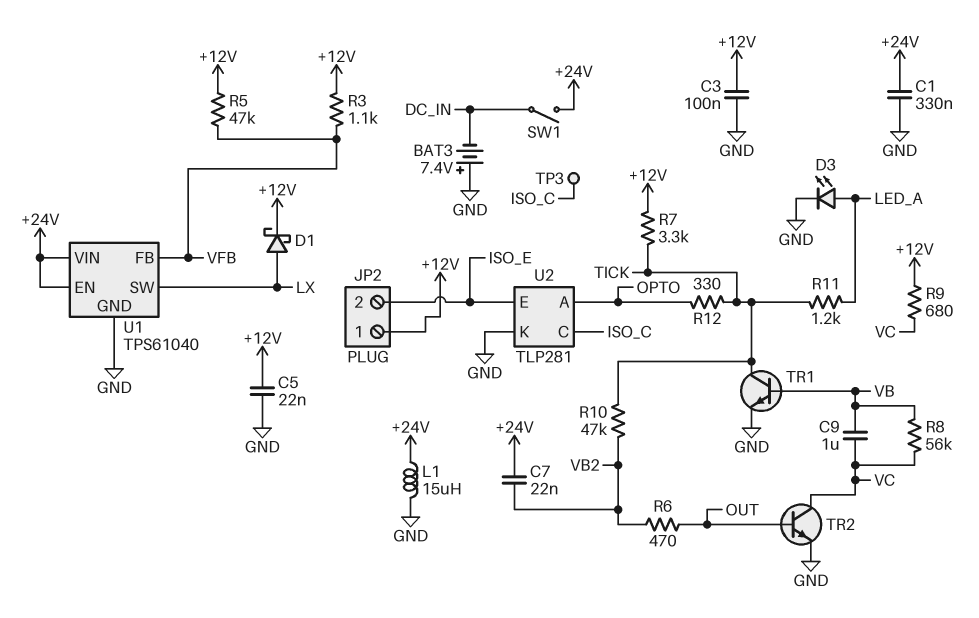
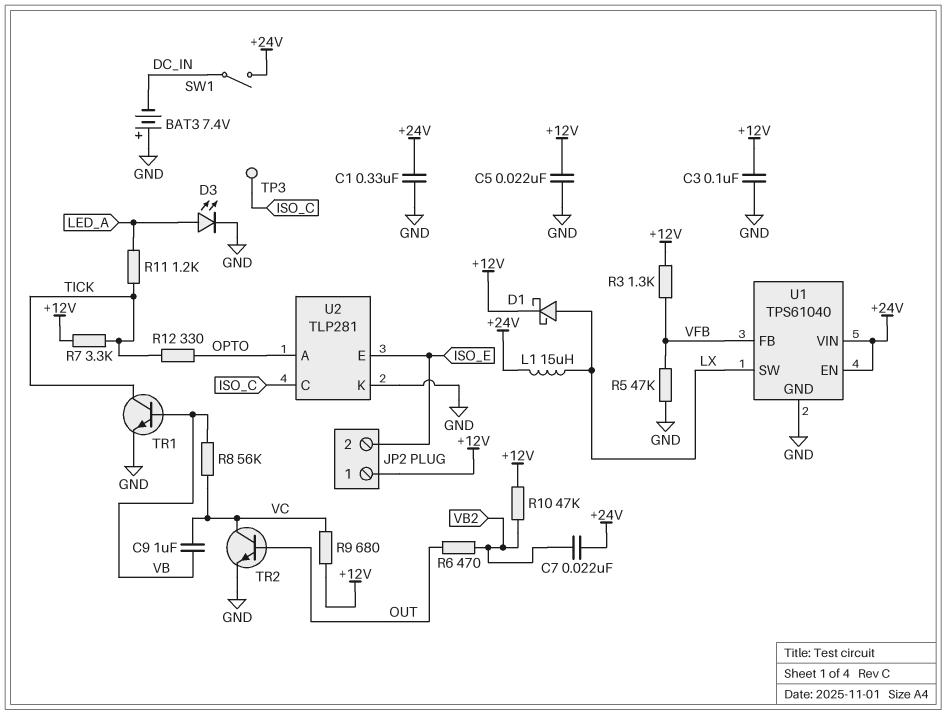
L1: 15uH (+24V, GND) -> 15uH (+24V, LX)
R3: 1.1k (+12V, VFB) -> 1.3k (+12V, VFB)
R5: 47k (+12V, VFB) -> 47k (GND, VFB)
R10: 47k (TICK, VB2) -> 47k (+12V, VB2)

